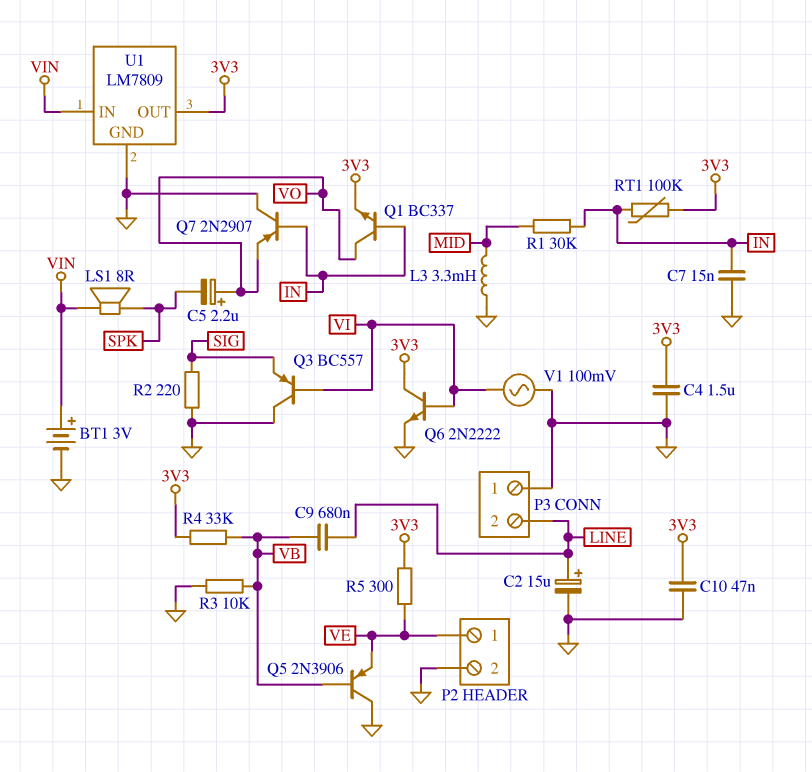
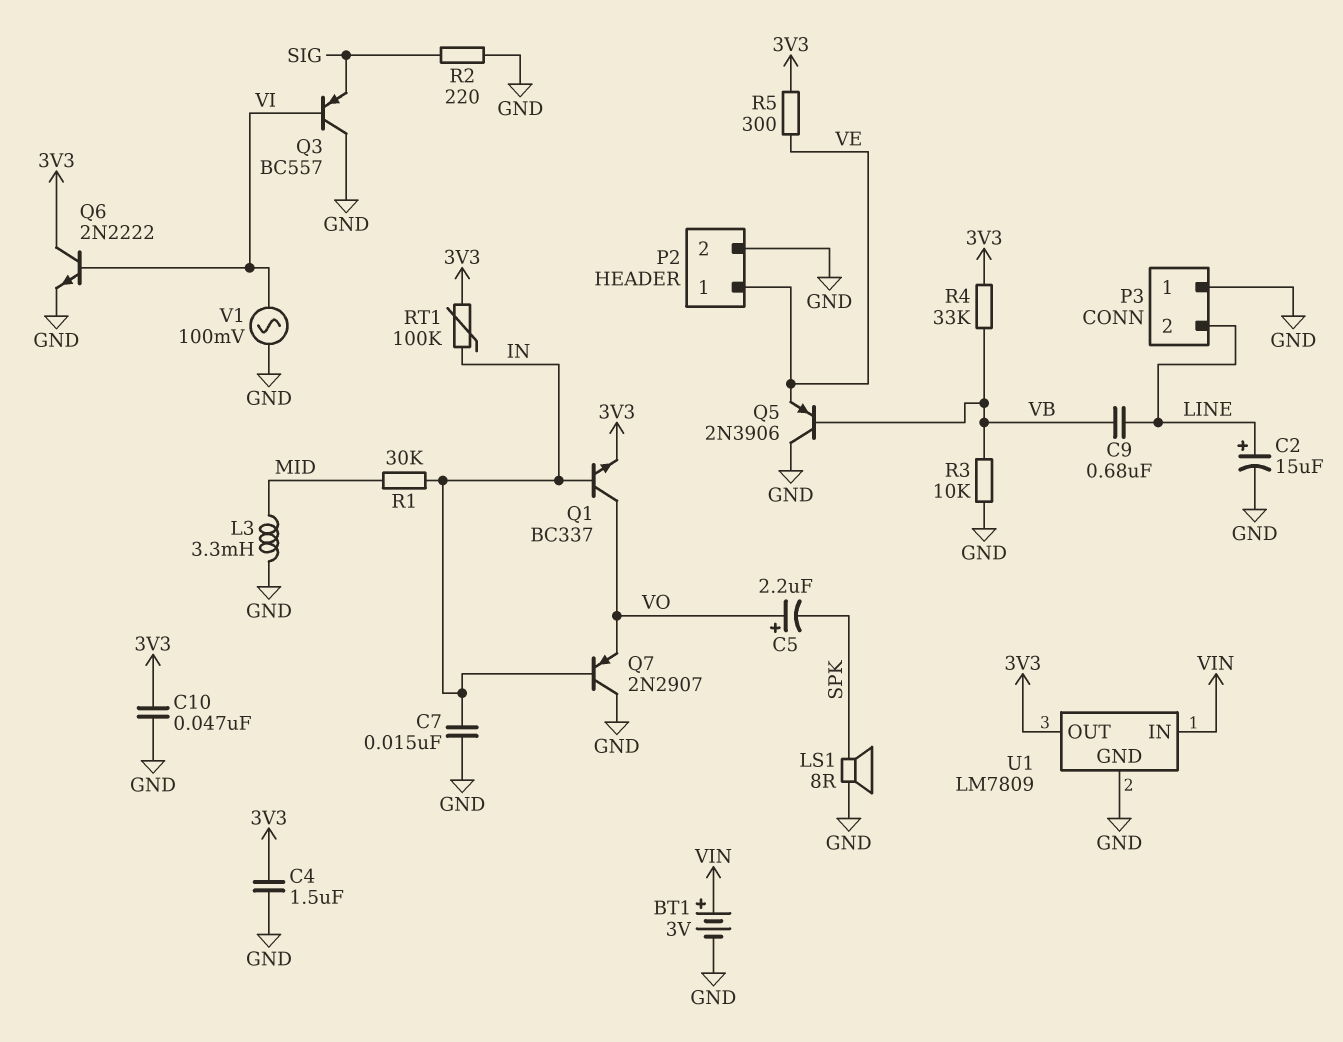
LS1: speaker 8R (SPK, VIN) -> speaker 8R (GND, SPK)

